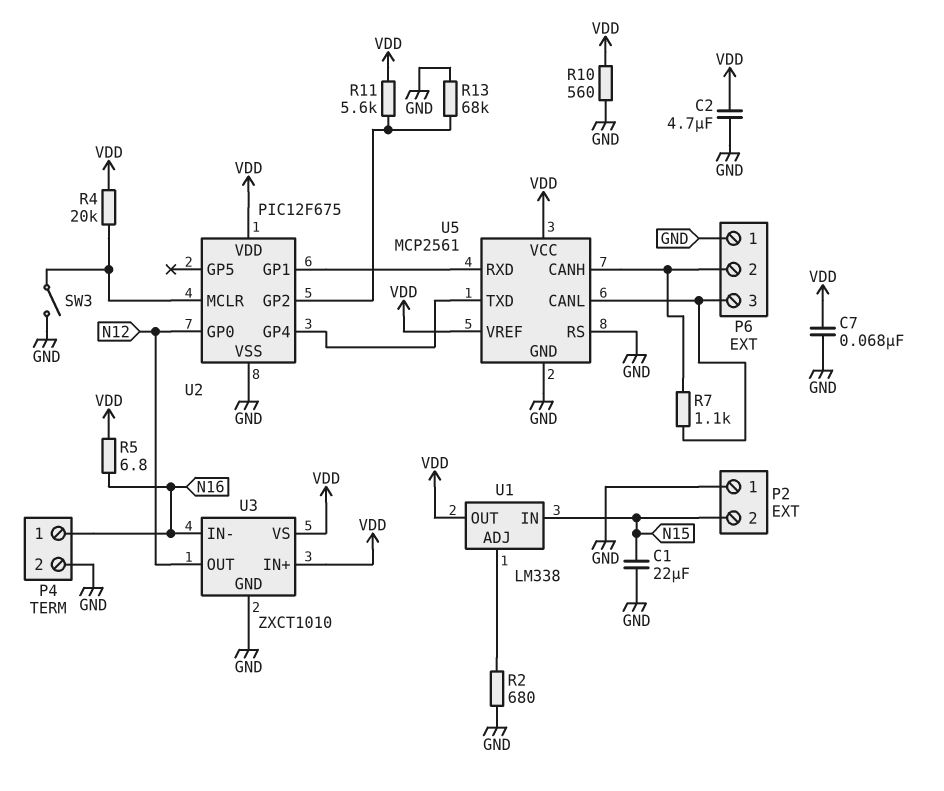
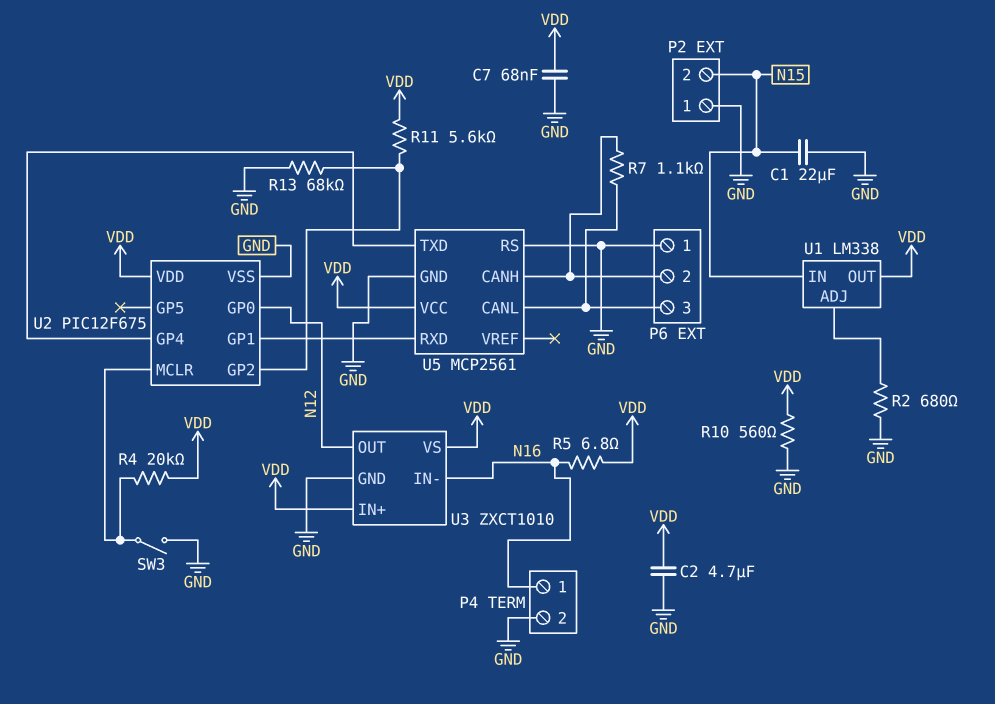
U5 pin VREF: VDD -> none

